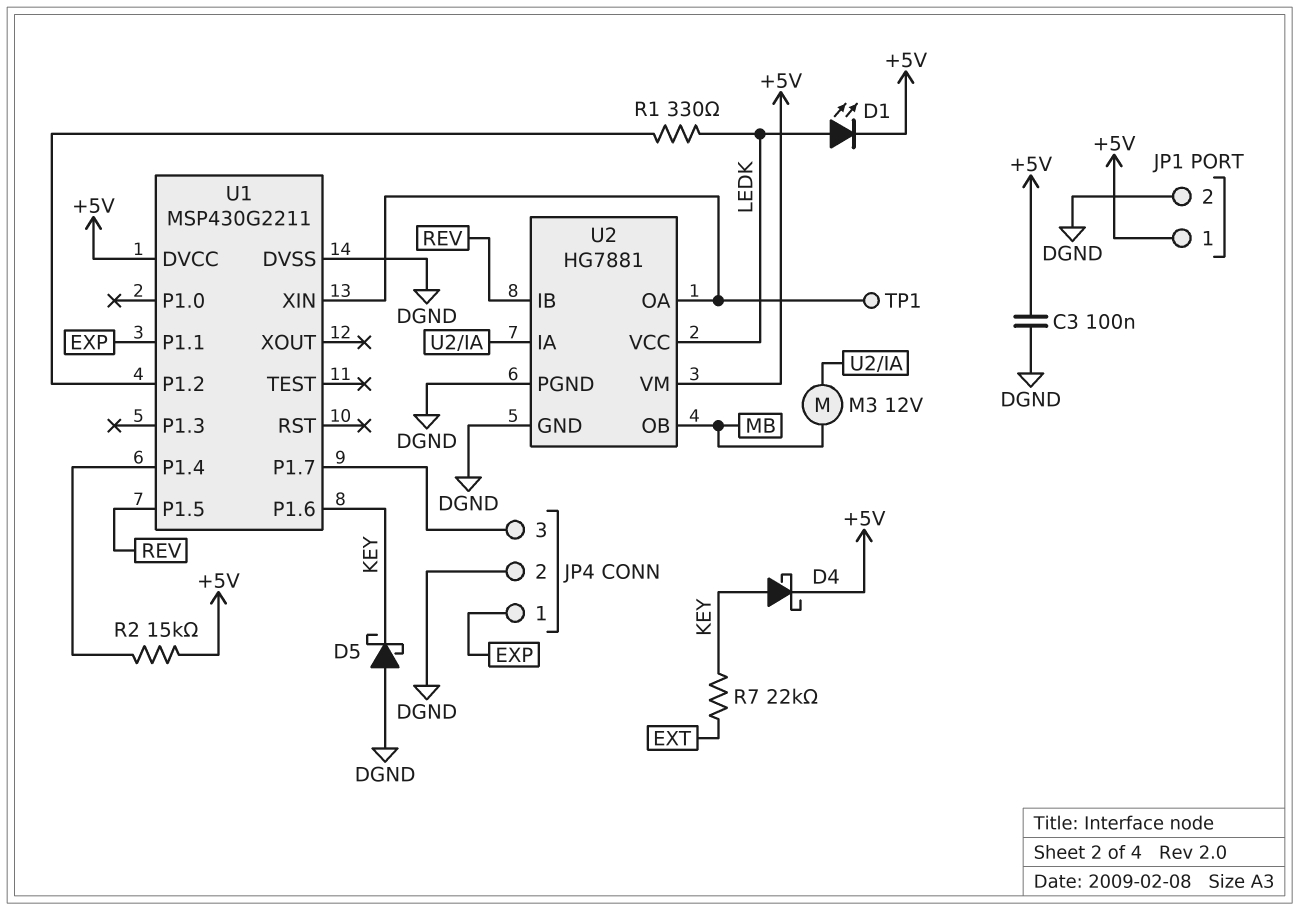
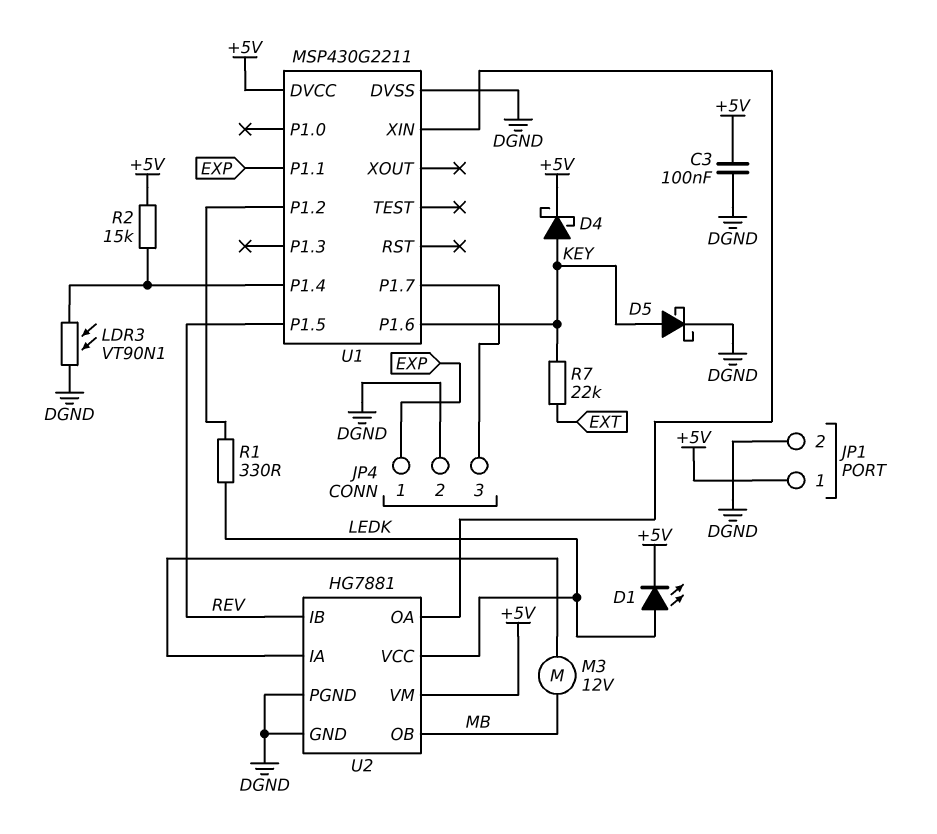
D5: schottky (A DGND, K KEY) -> schottky (A KEY, K DGND)
LDR3: none -> VT90N1 (DGND, U1/P1.4)
TP1: test point (U1/XIN) -> none

